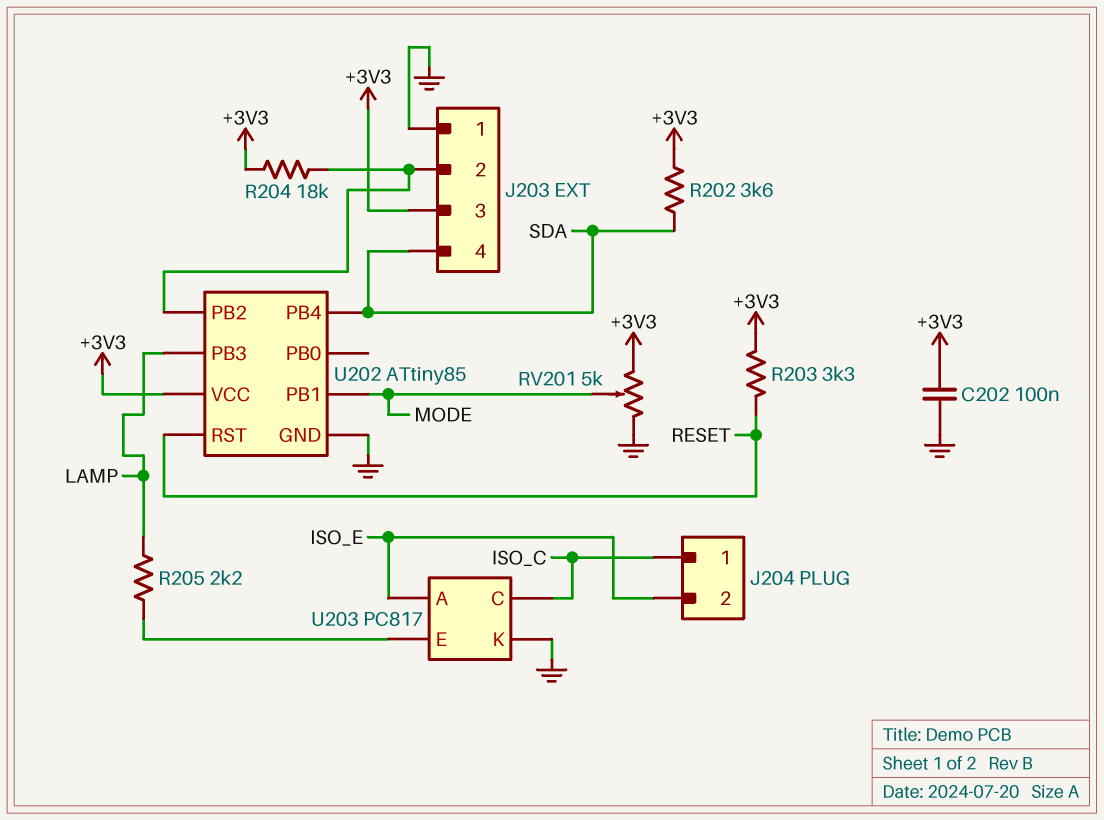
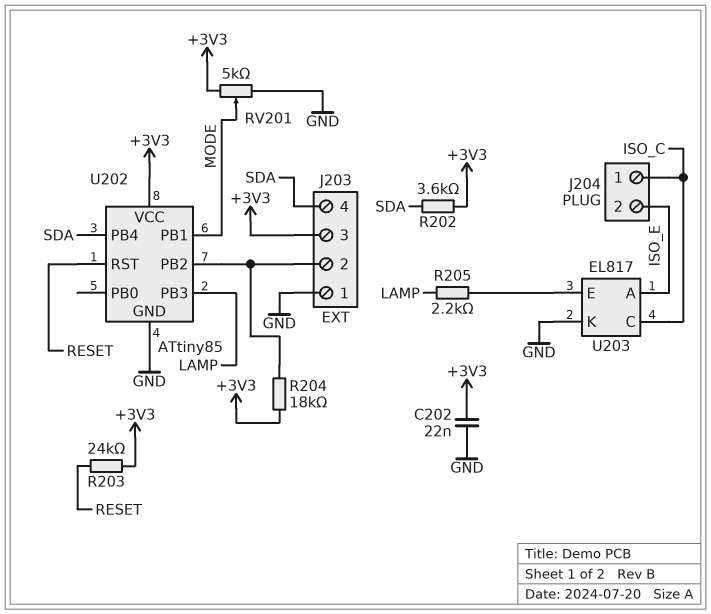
C202: 100nF (+3V3, GND) -> 22nF (+3V3, GND)
R203: 3.3k (+3V3, RESET) -> 24k (+3V3, RESET)
U203: PC817 -> EL817

